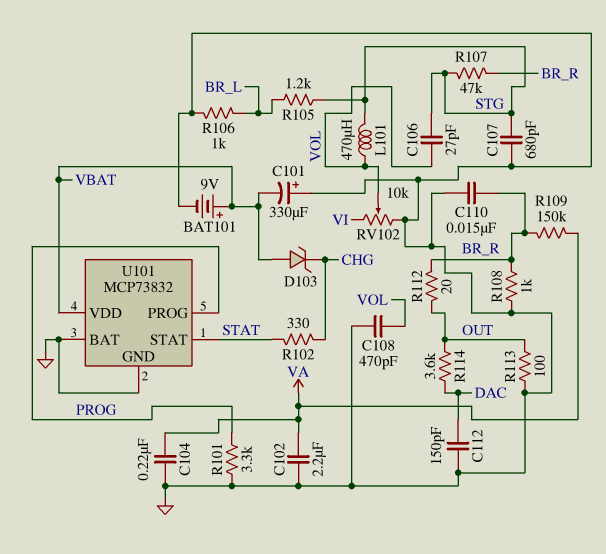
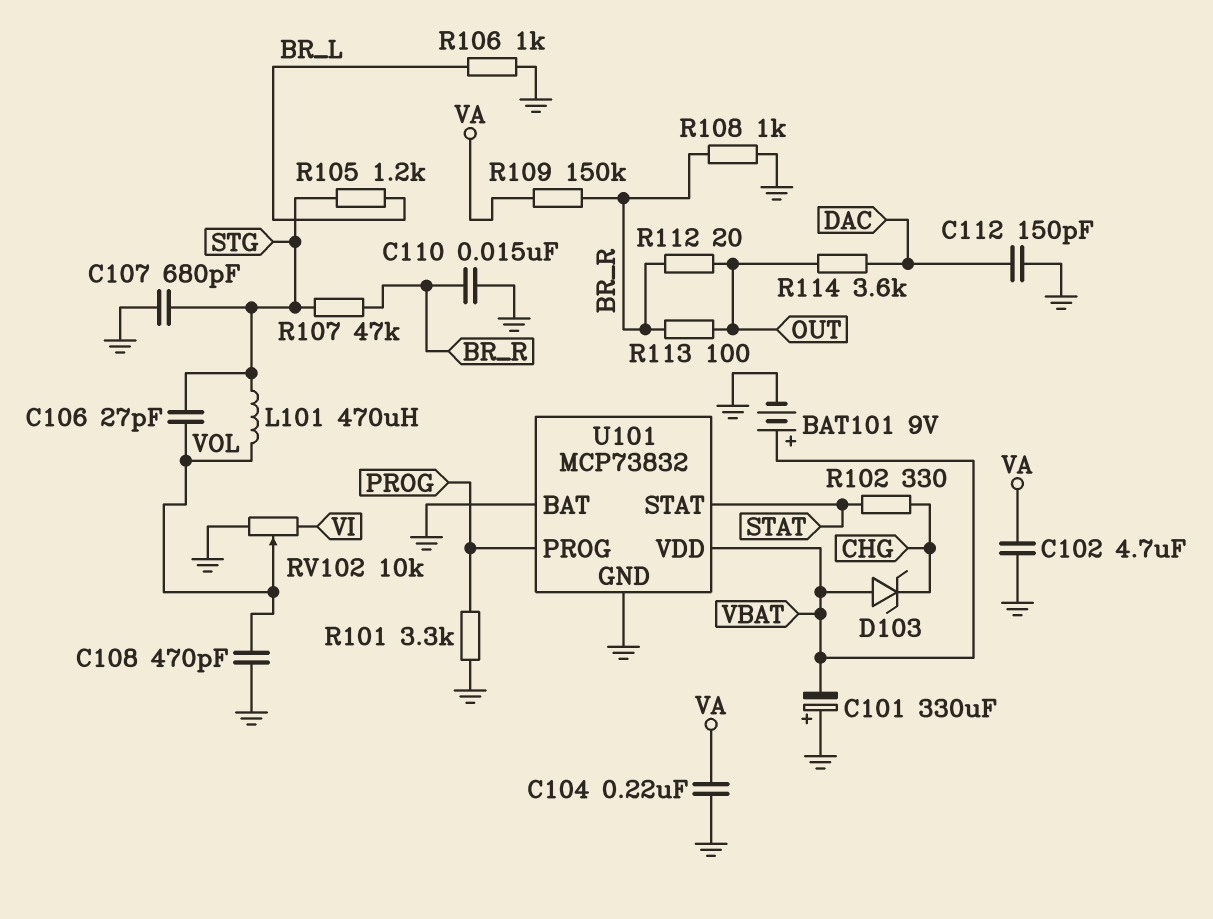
C102: 2.2uF (GND, VA) -> 4.7uF (GND, VA)
R113: 100 (GND, OUT) -> 100 (BR_R, OUT)

